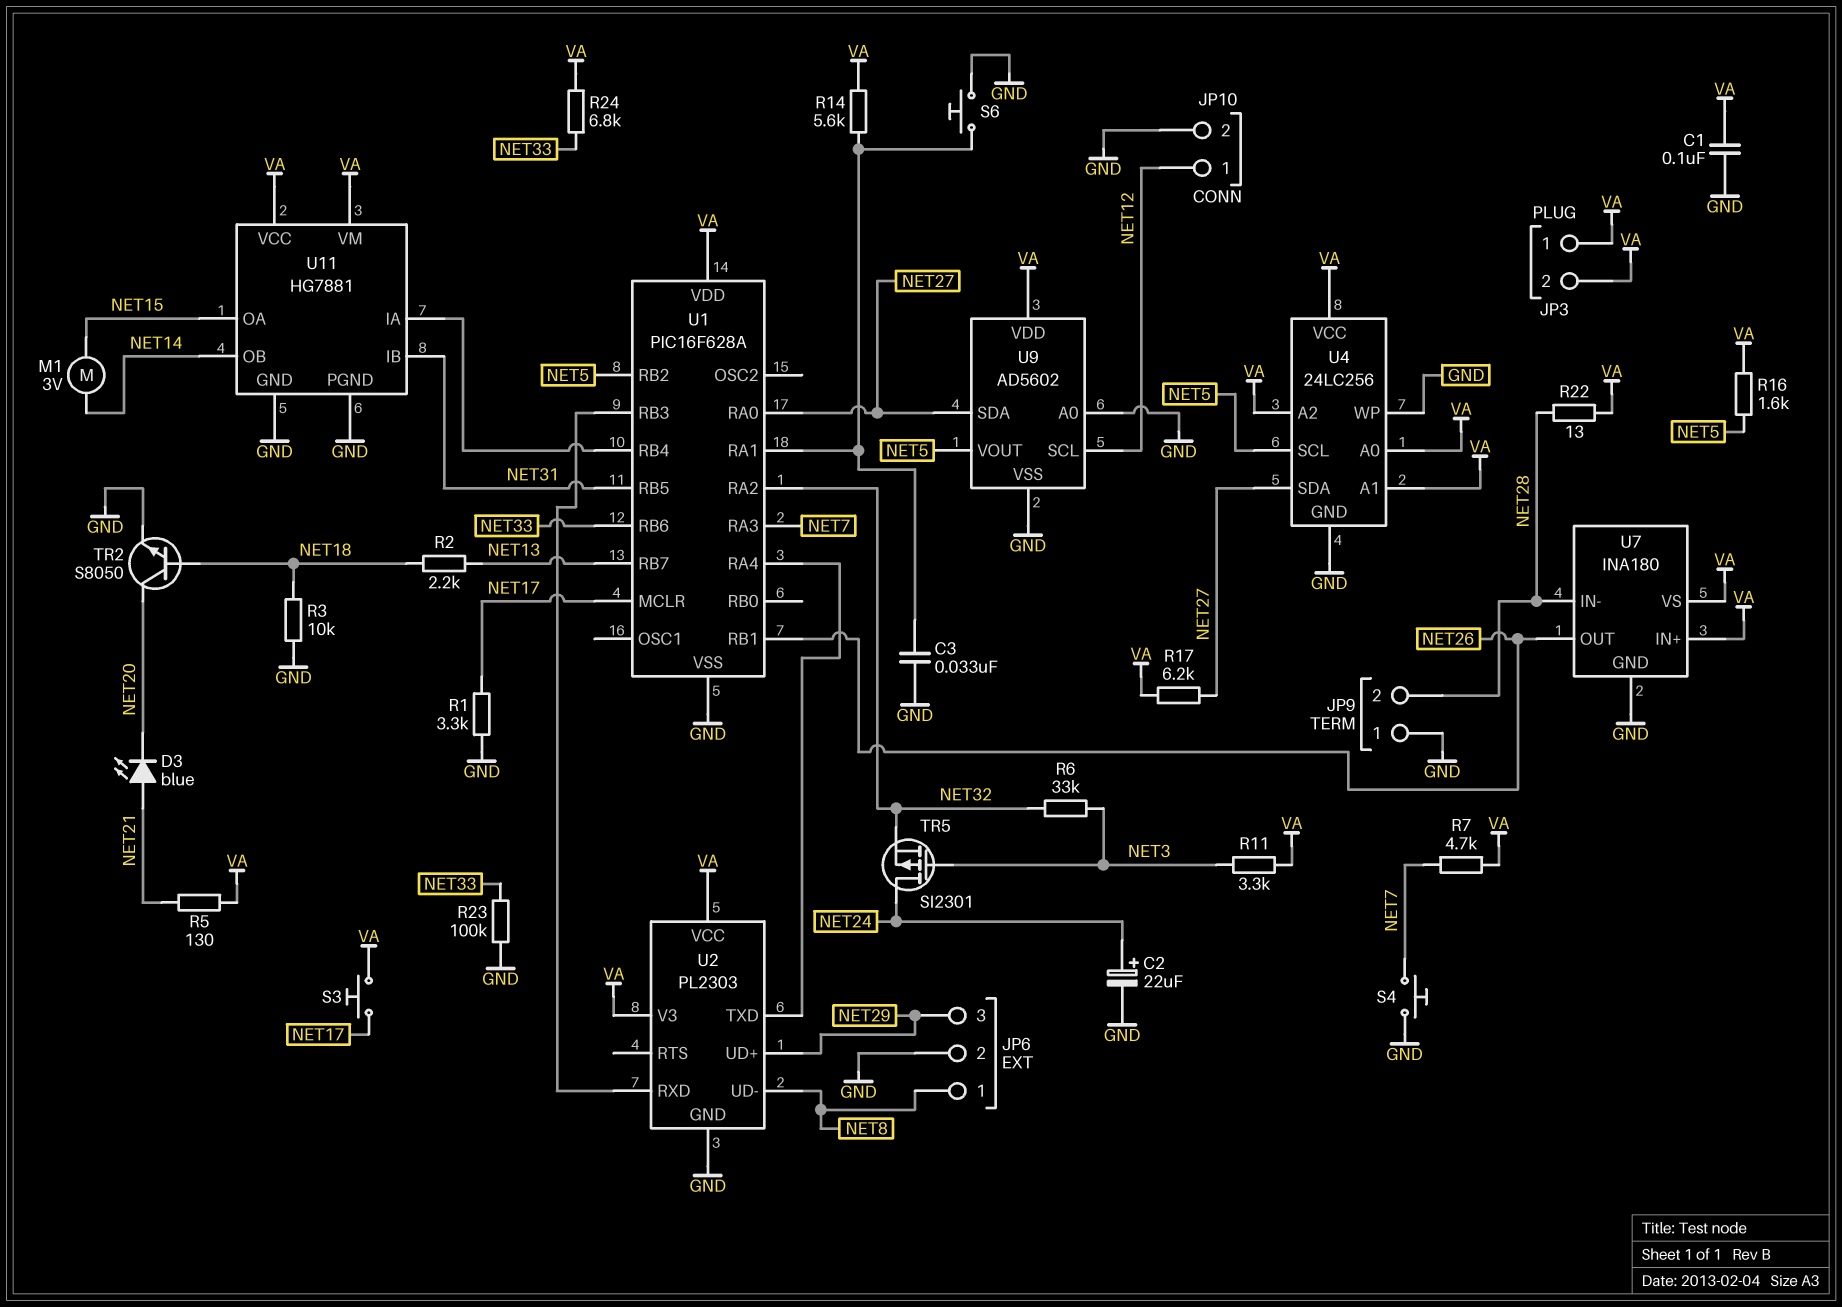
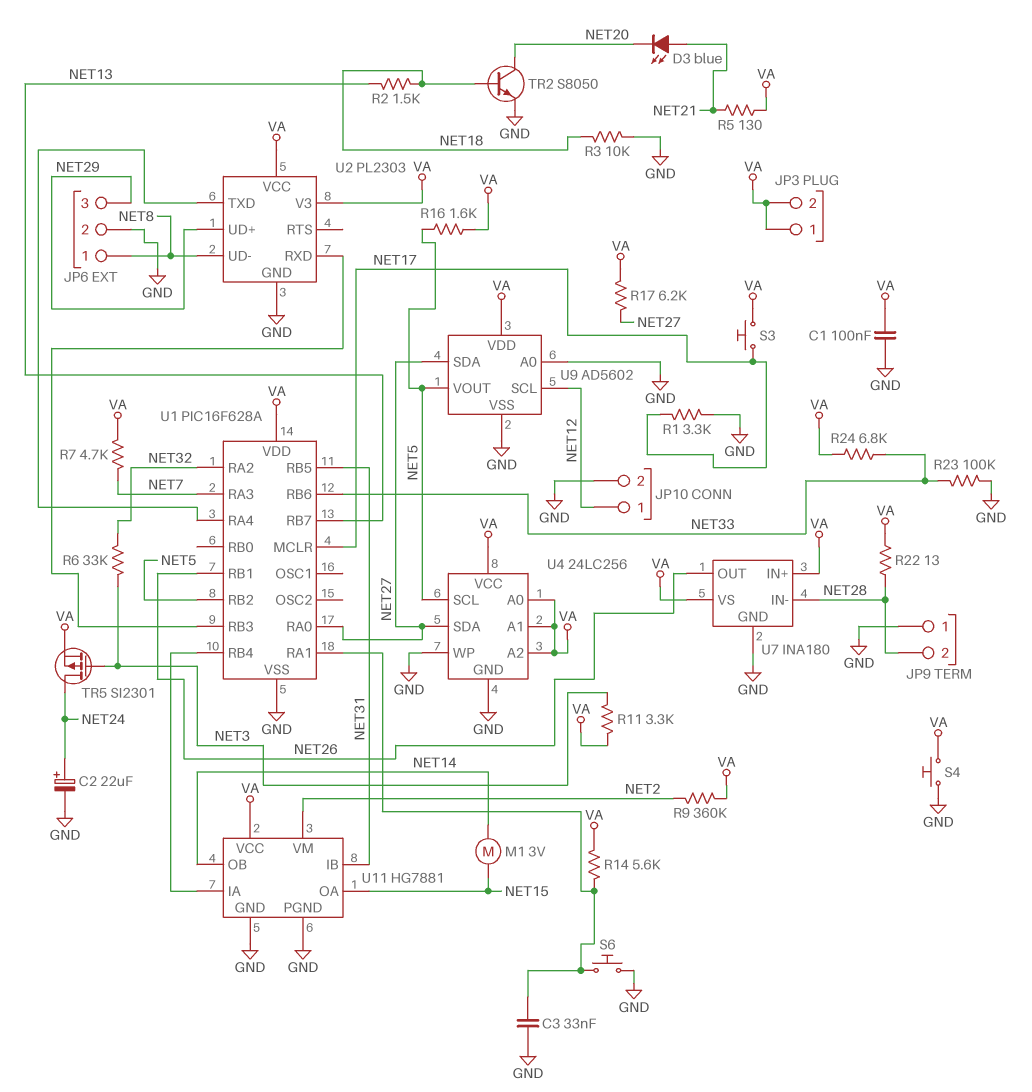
R2: 2.2k (NET13, NET18) -> 1.5k (NET13, NET18)
R9: none -> 360k (NET2, VA)
S4: button (GND, NET7) -> button (GND, VA)
TR5: PMOS SI2301 (G NET3, D NET24, S NET32) -> PMOS SI2301 (G NET3, D NET24, S VA)
U11 pin VM: VA -> NET2

